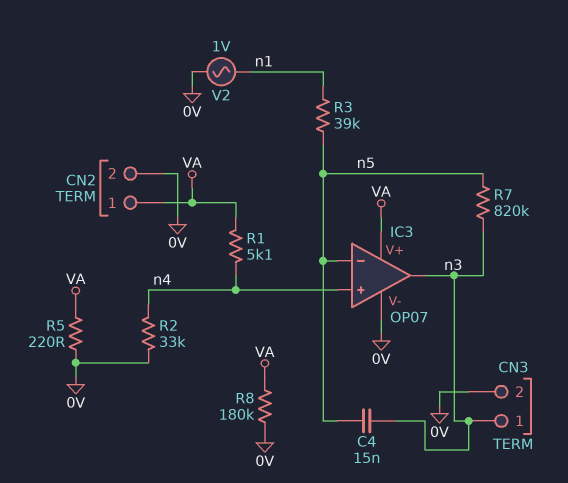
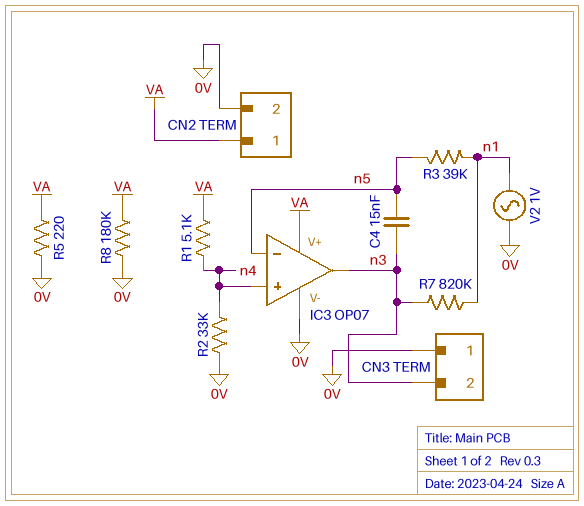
CN3 pin 1: n3 -> 0V
CN3 pin 2: 0V -> n3
R7: 820k (n3, n5) -> 820k (n1, n3)

